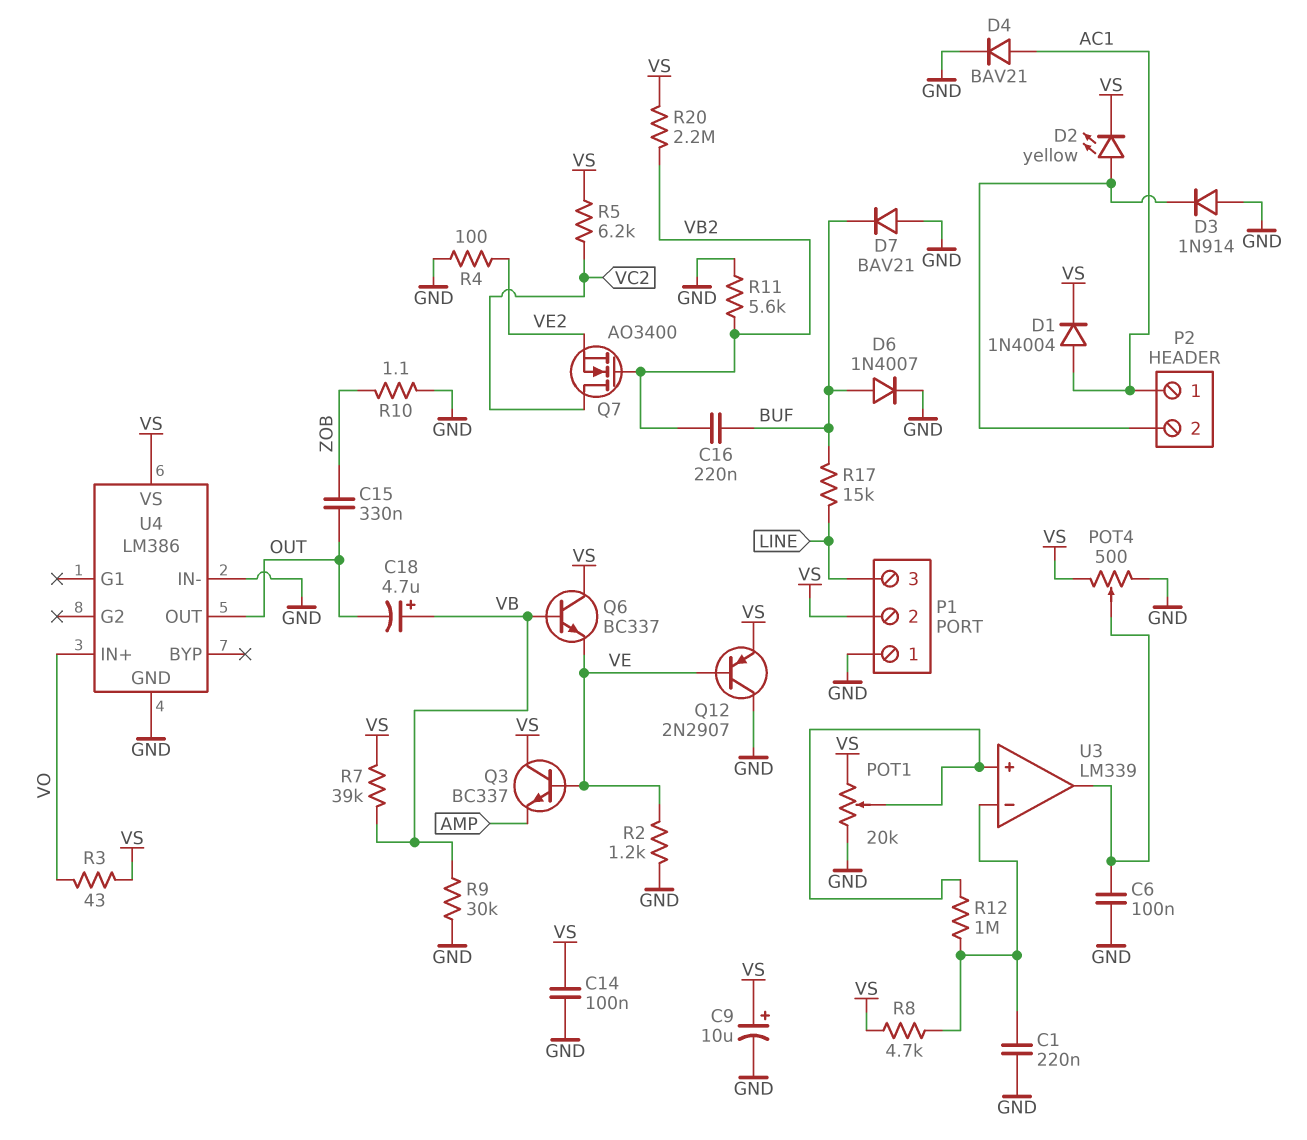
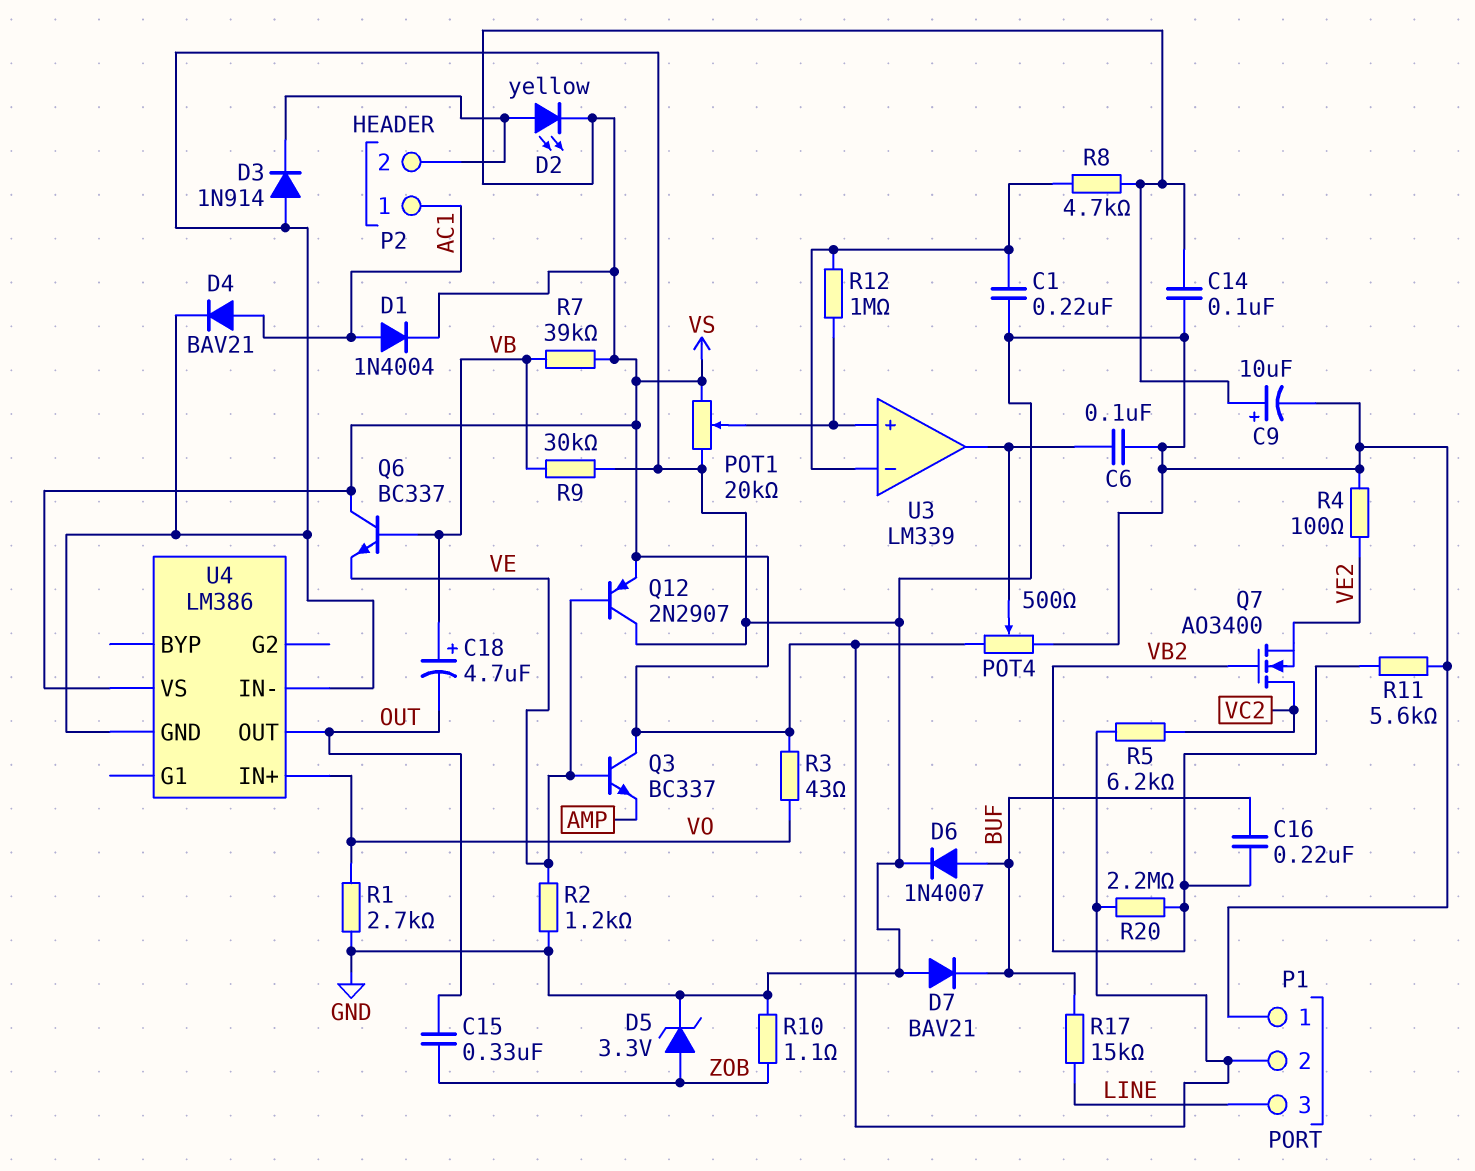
D5: none -> zener 3.3V (A ZOB, K GND)
R1: none -> 2.7k (GND, VO)

